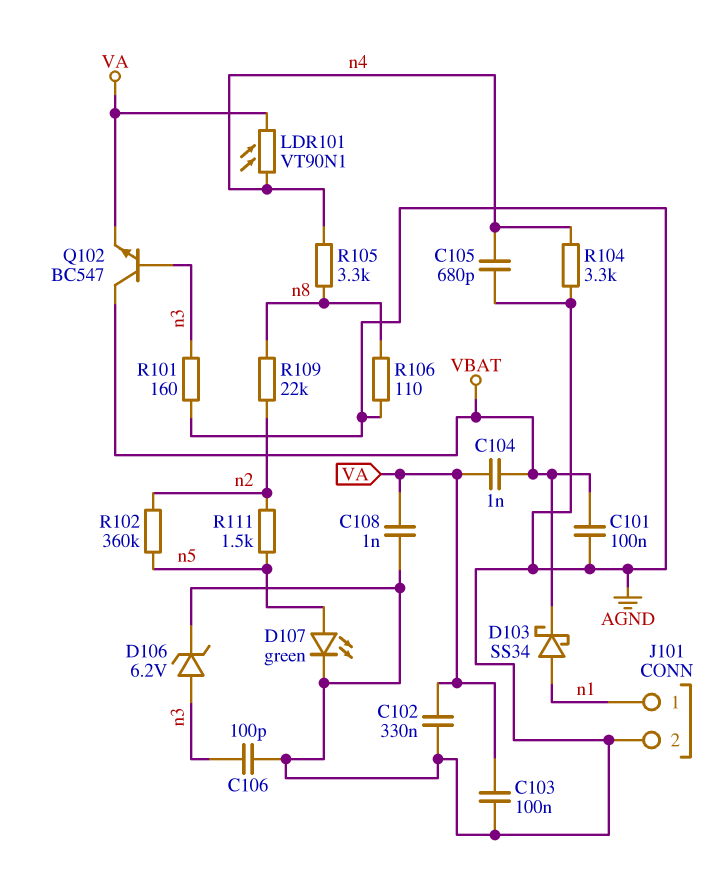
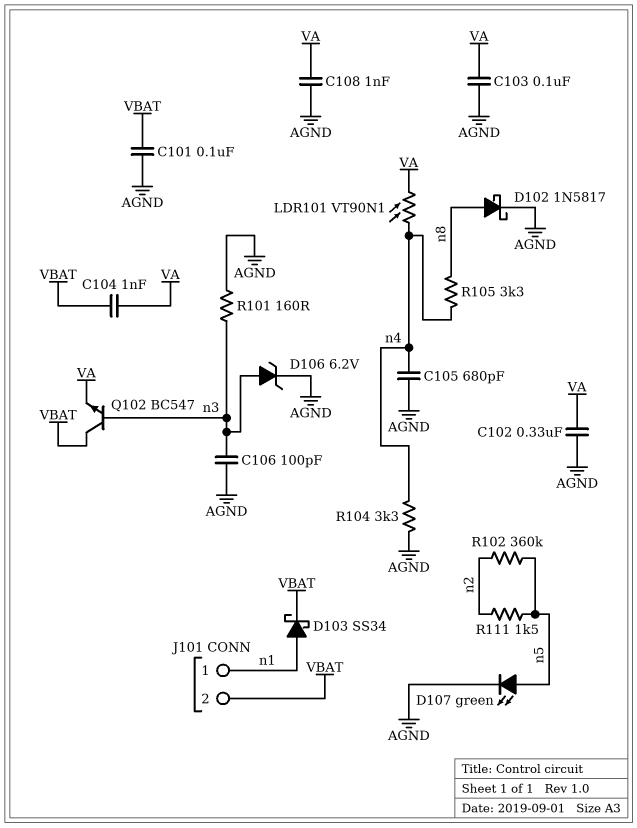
D102: none -> schottky 1N5817 (A n8, K AGND)
J101 pin 2: AGND -> VBAT
R106: 110 (AGND, n8) -> none
R109: 22k (n2, n8) -> none

